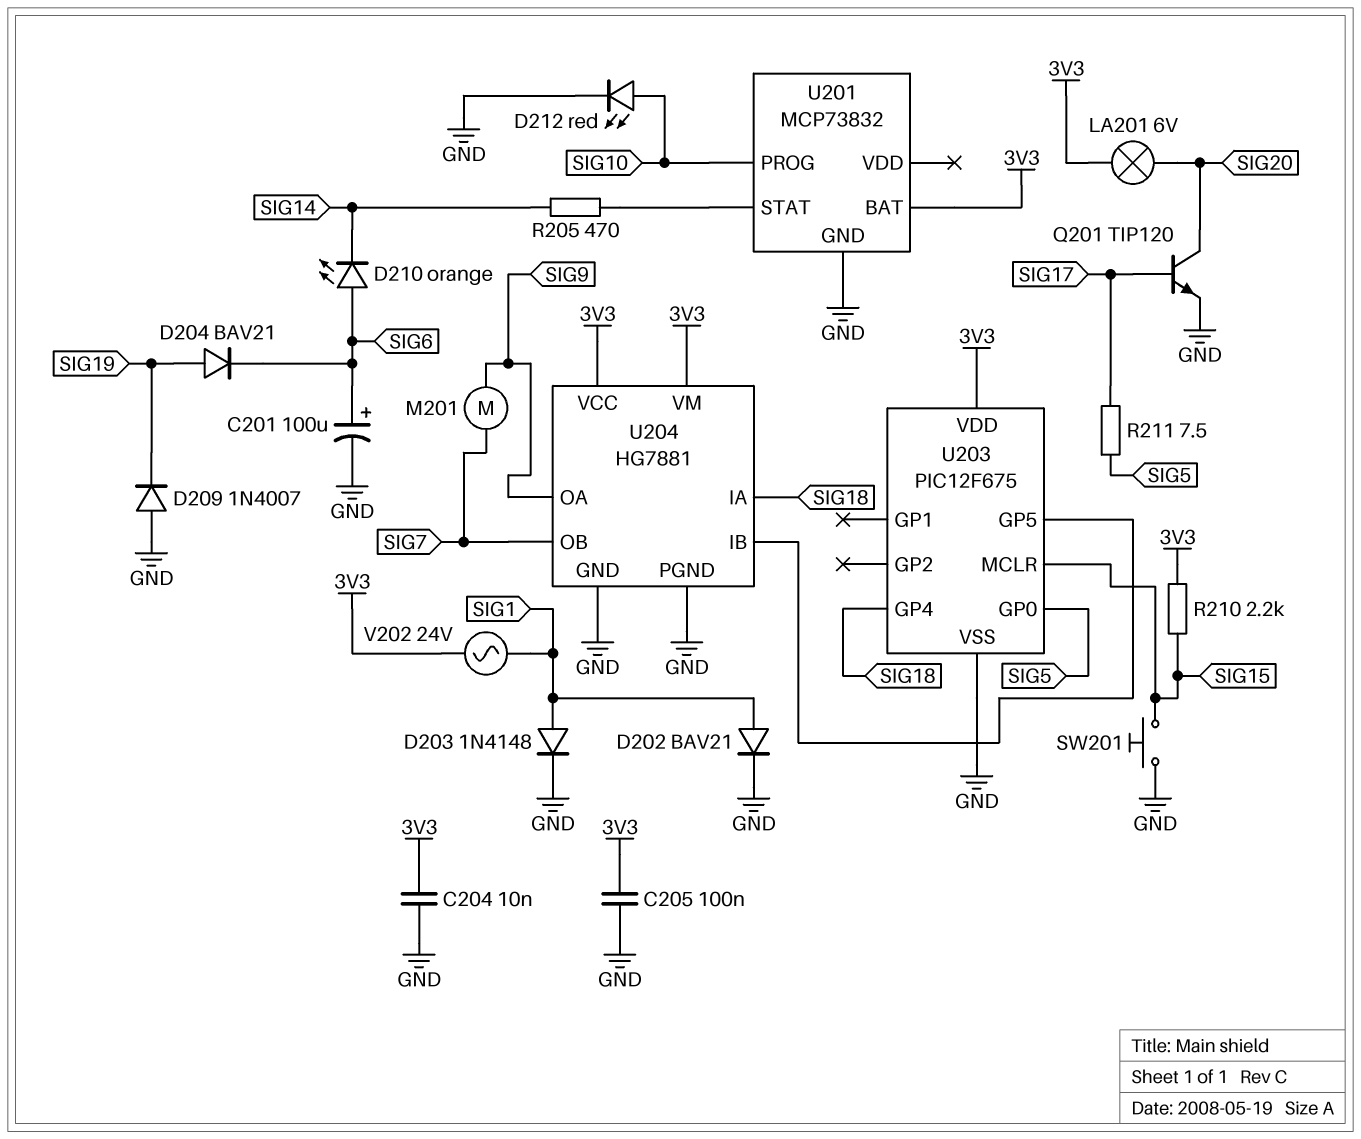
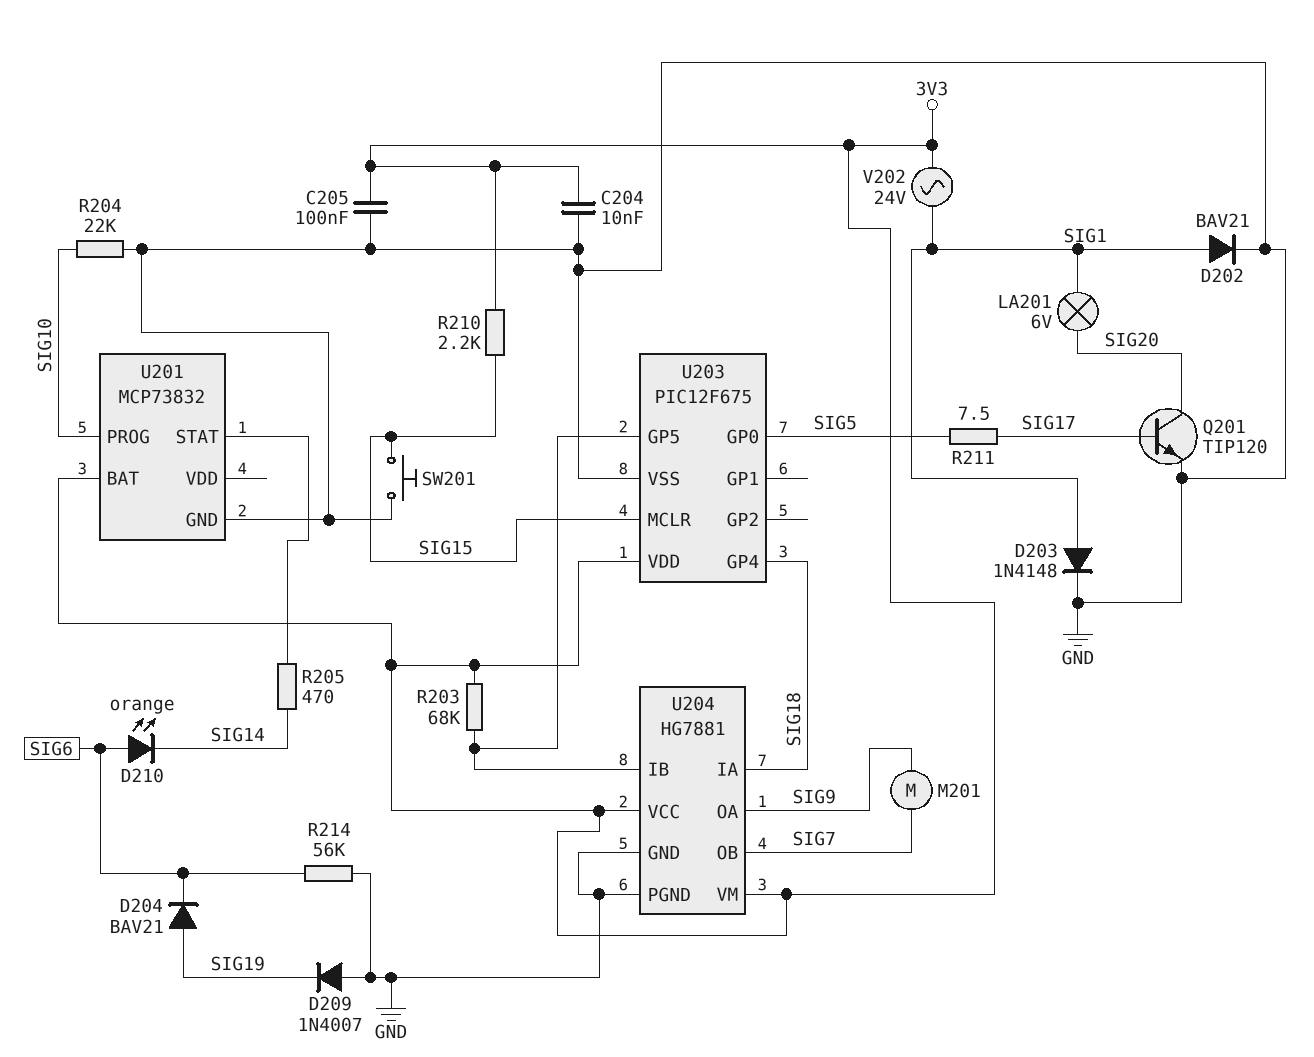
C201: 100uF (plus SIG6, minus GND) -> none
D212: LED red (A SIG10, K GND) -> none
LA201: lamp 6V (3V3, SIG20) -> lamp 6V (SIG1, SIG20)
R203: none -> 68k (3V3, U203/GP5)
R204: none -> 22k (GND, SIG10)
R214: none -> 56k (GND, SIG6)

